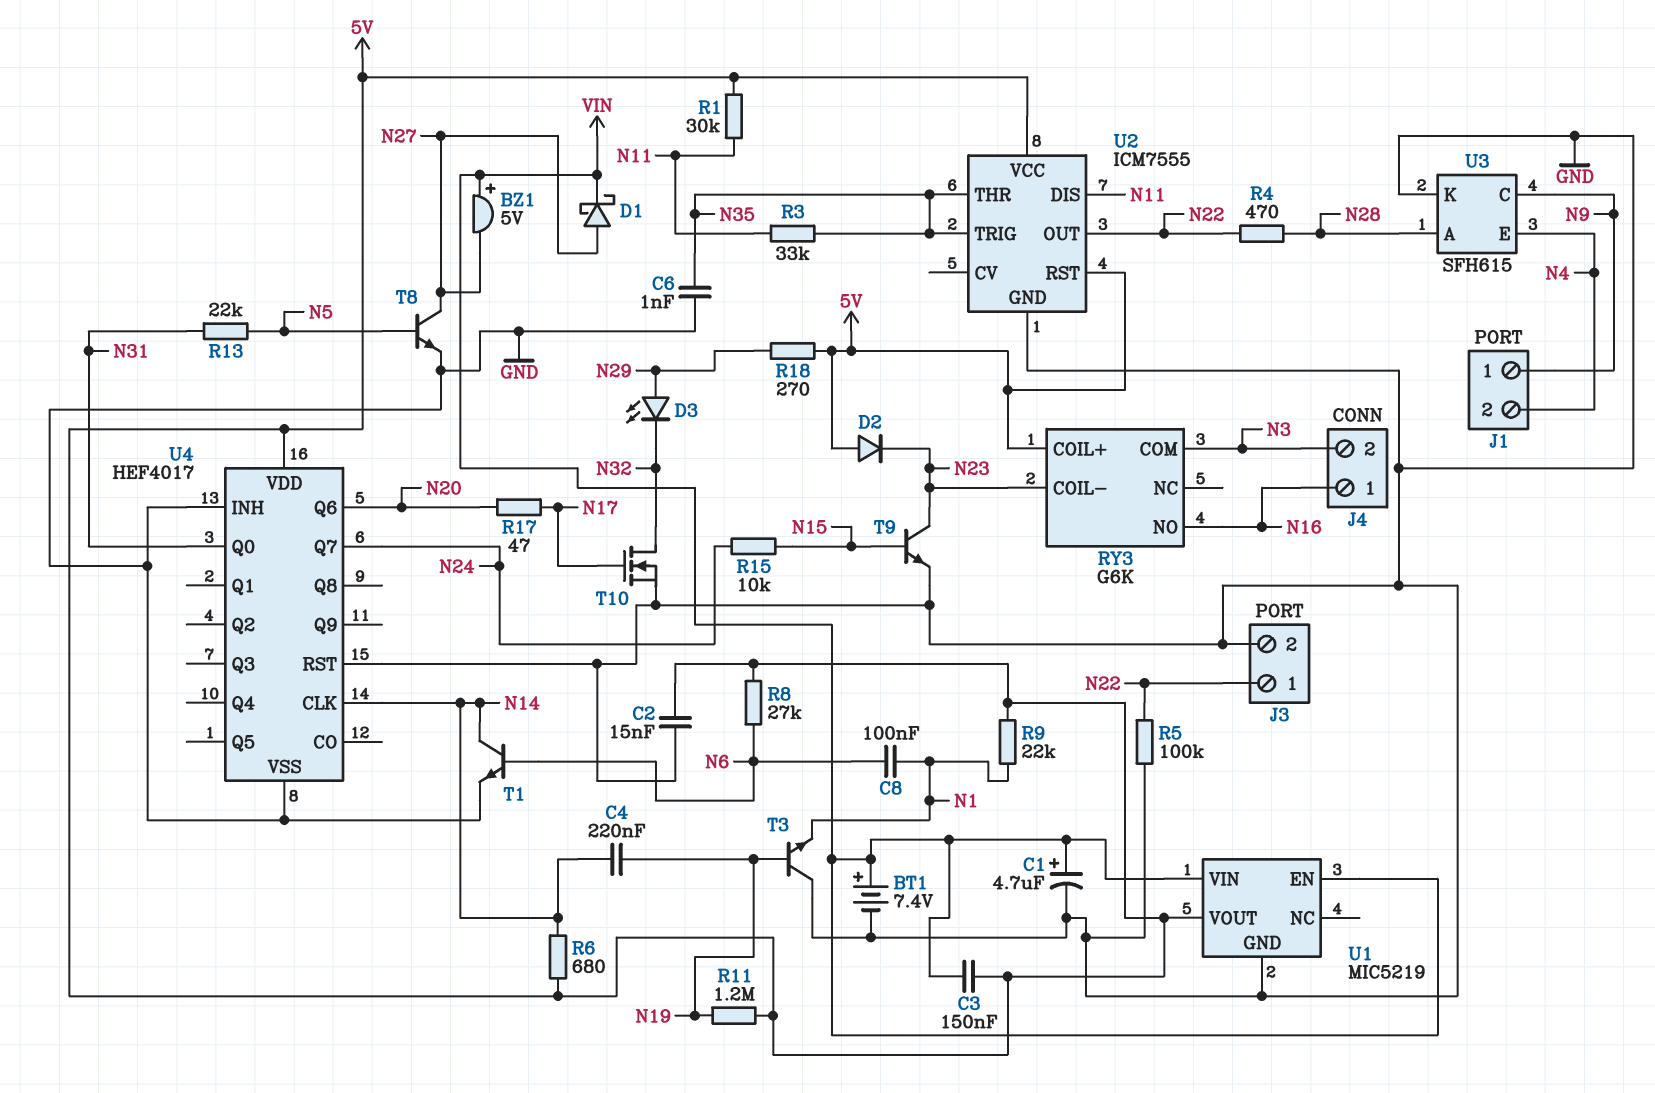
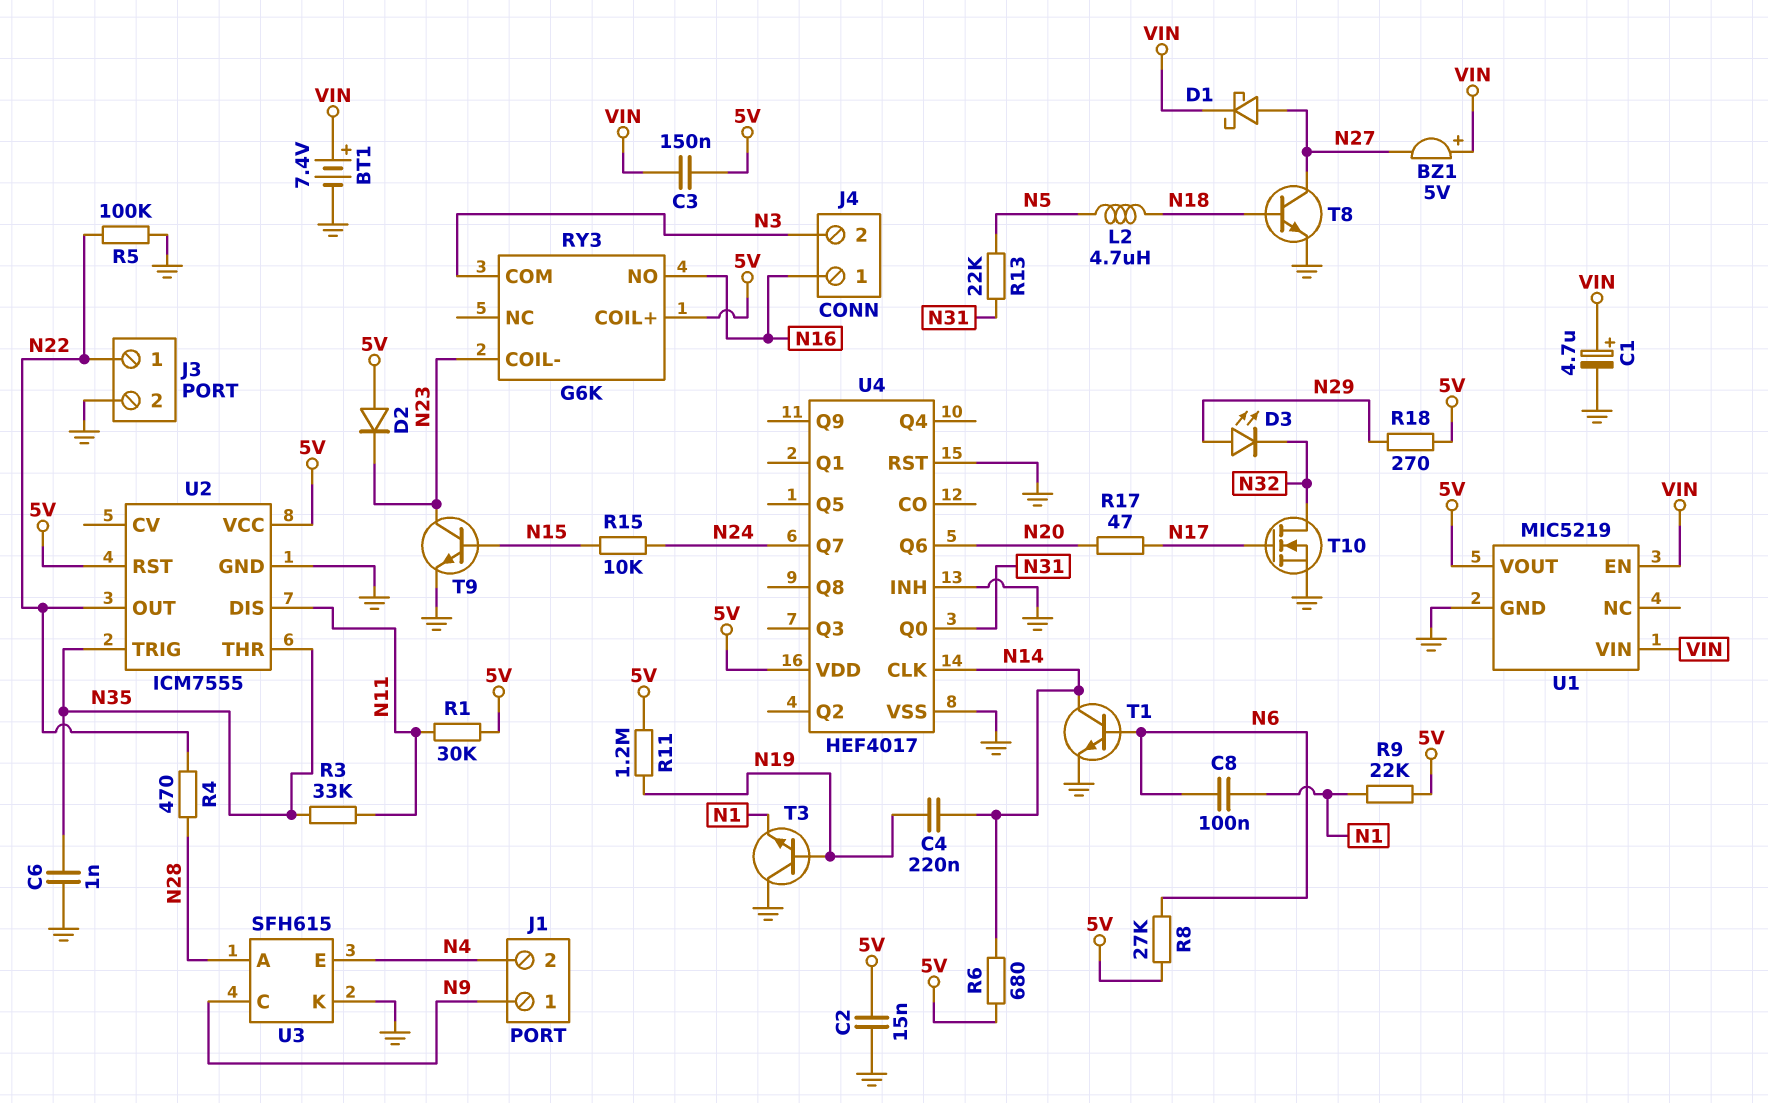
L2: none -> 4.7uH (N5, N18)
T8: NPN (B N5, C N27, E GND) -> NPN (B N18, C N27, E GND)

